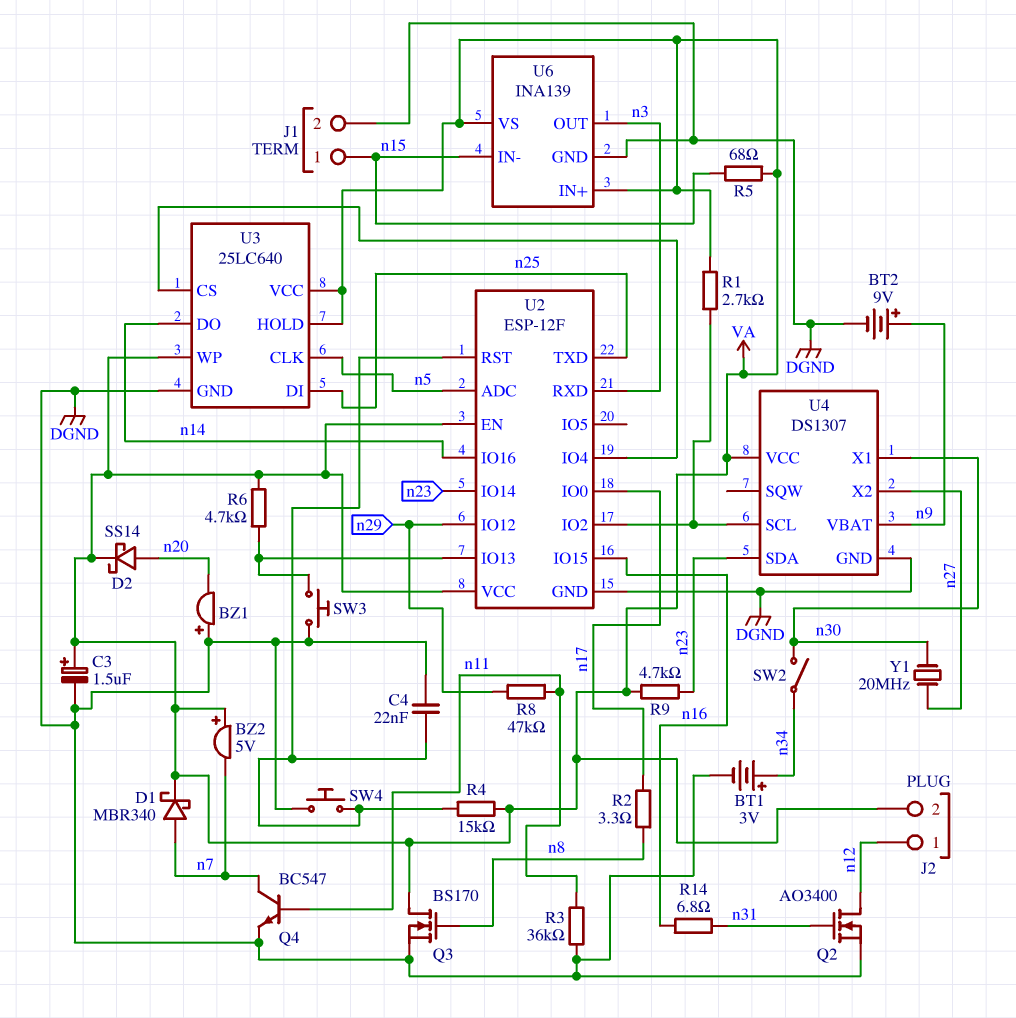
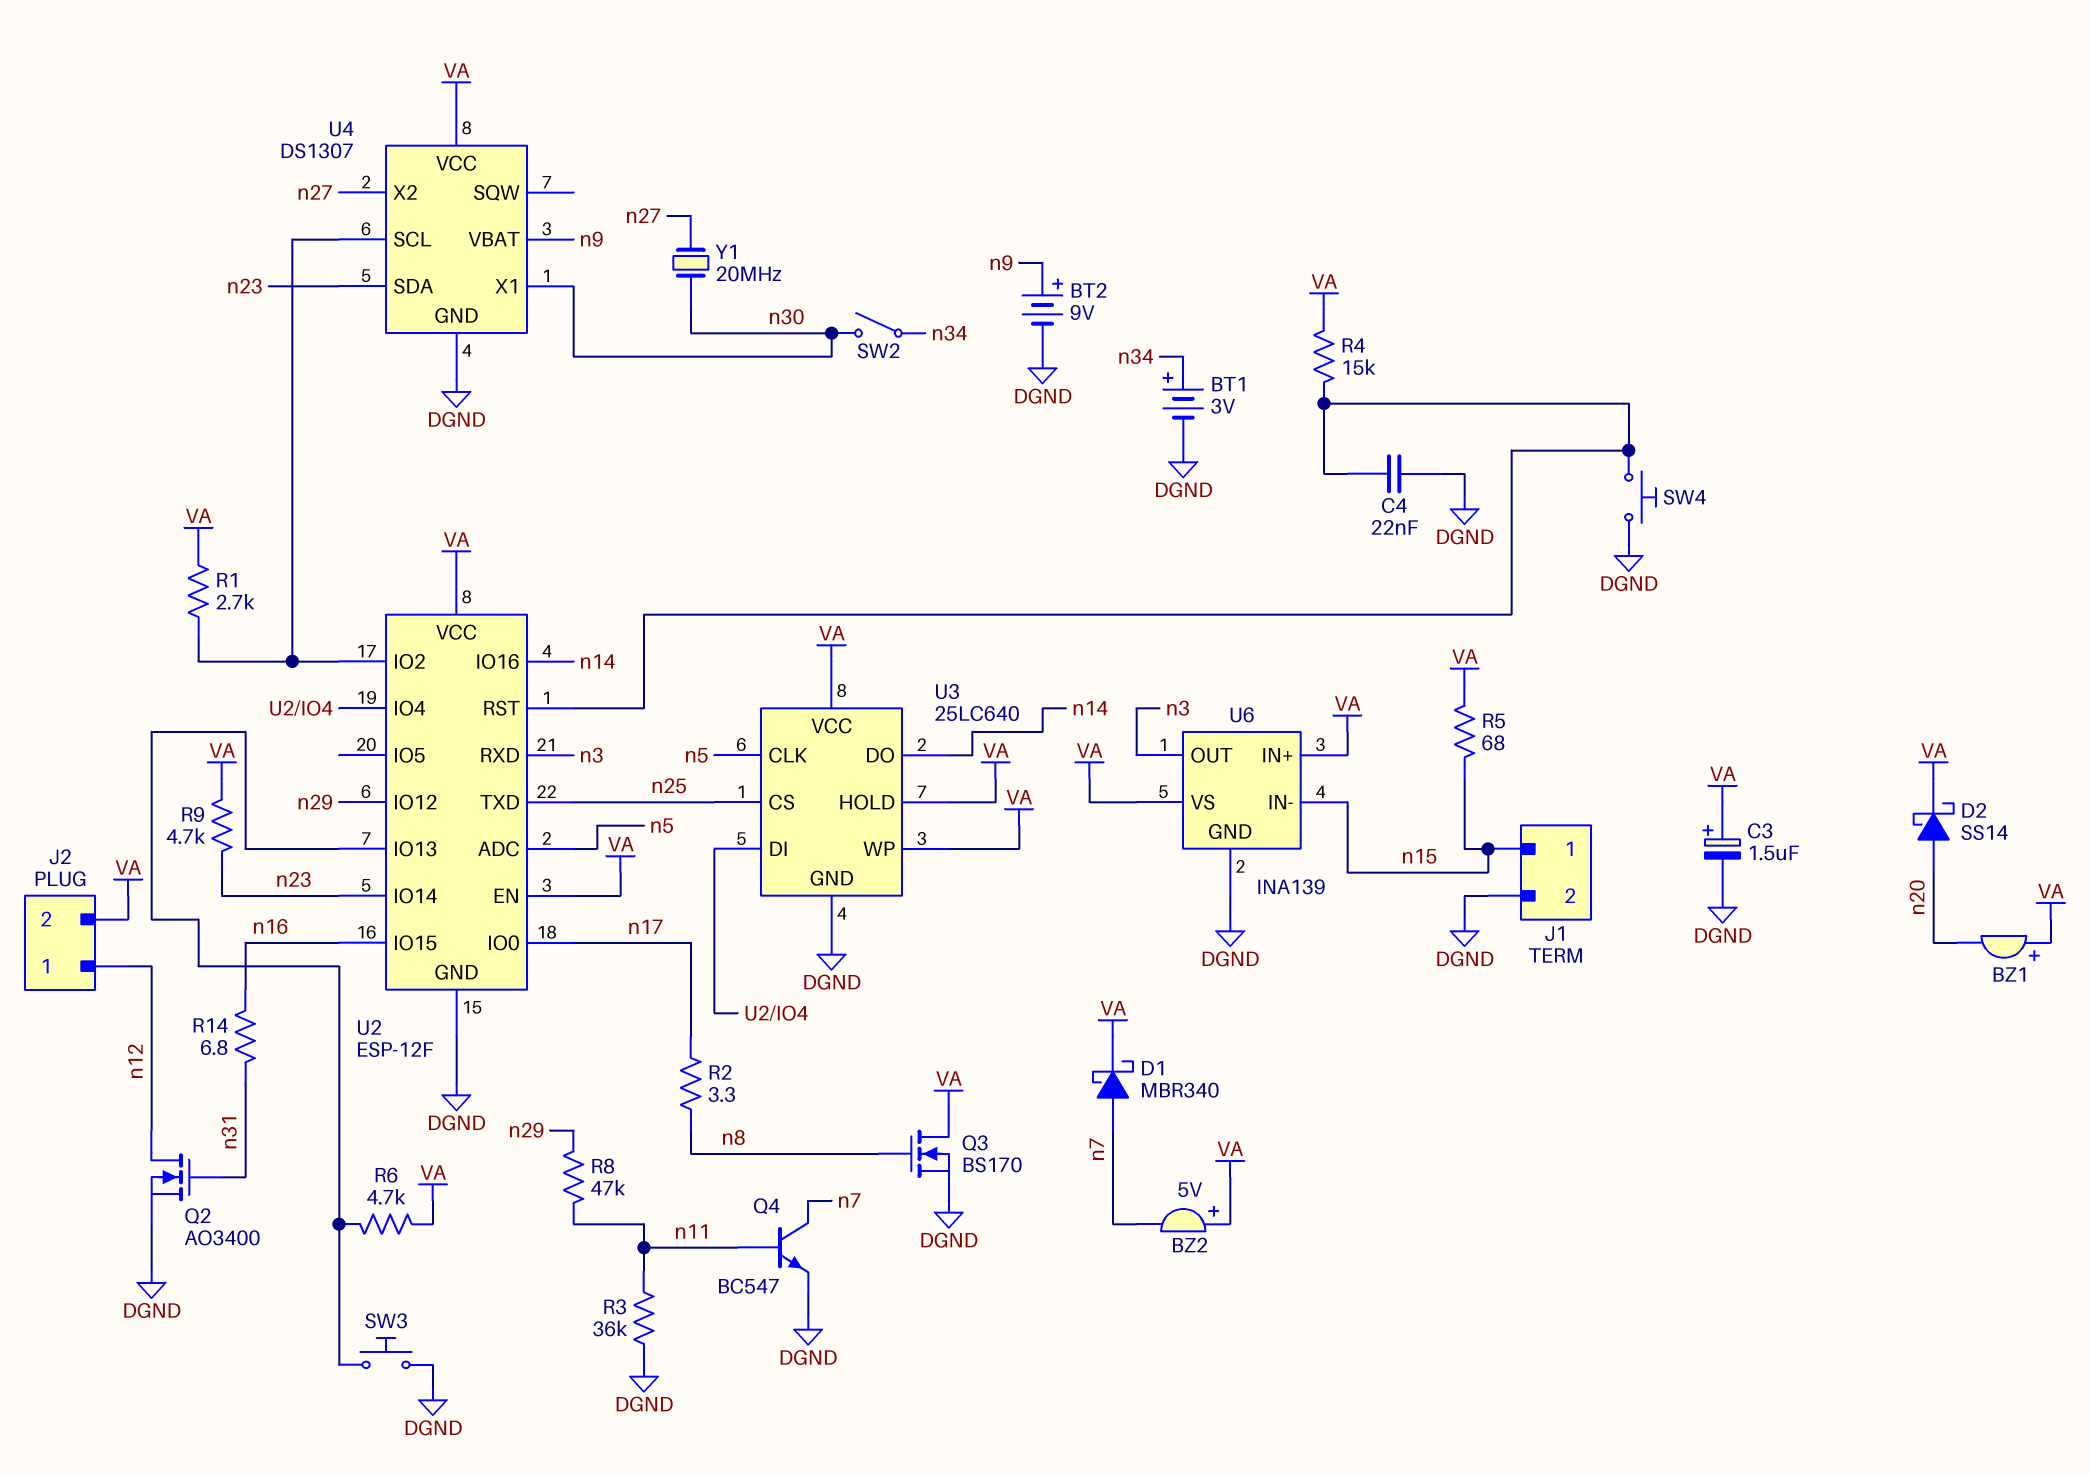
BZ1: buzzer (plus DGND, minus n20) -> buzzer (plus VA, minus n20)
U3 pin CS: U2/IO4 -> n25
U3 pin DI: n25 -> U2/IO4

